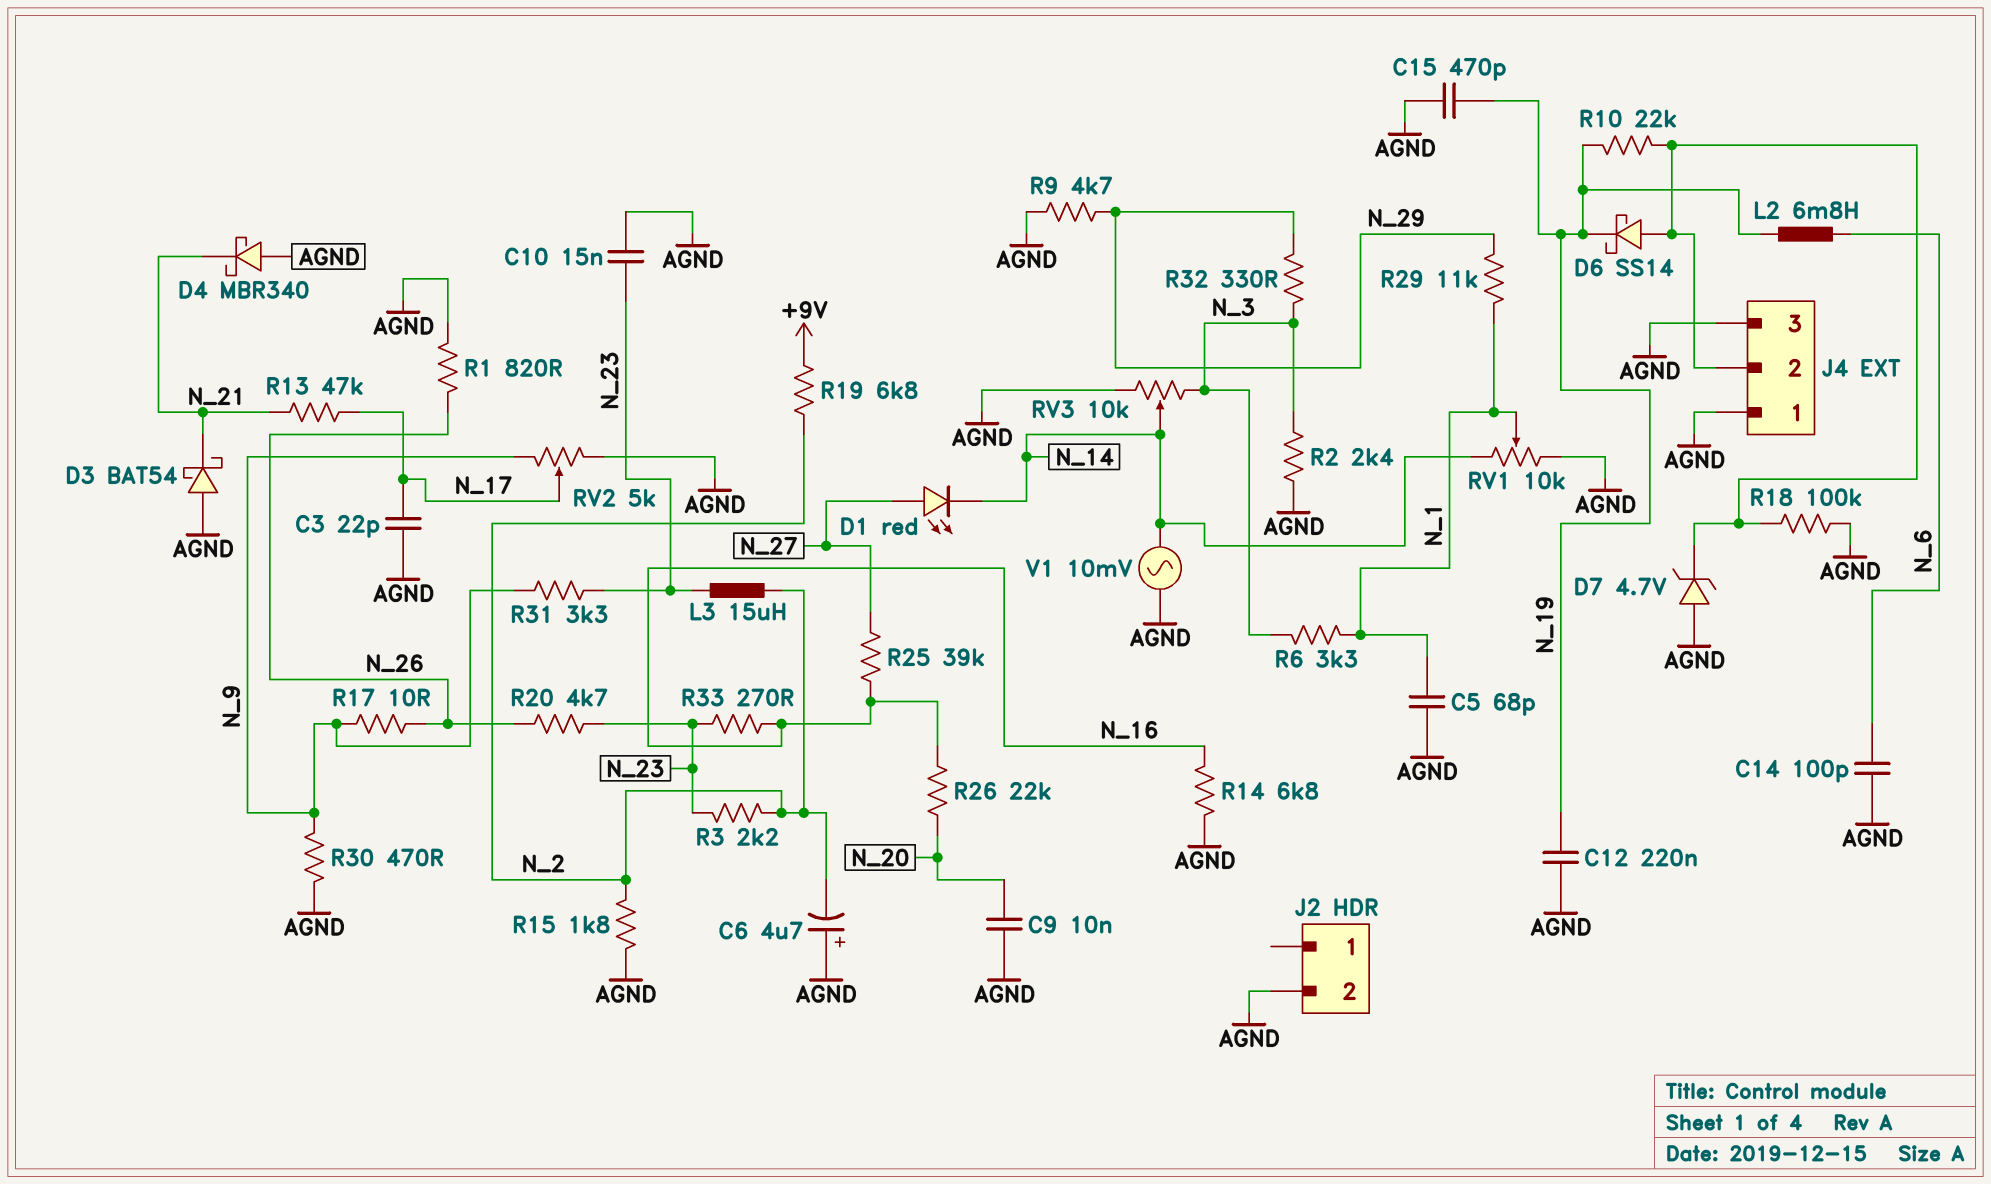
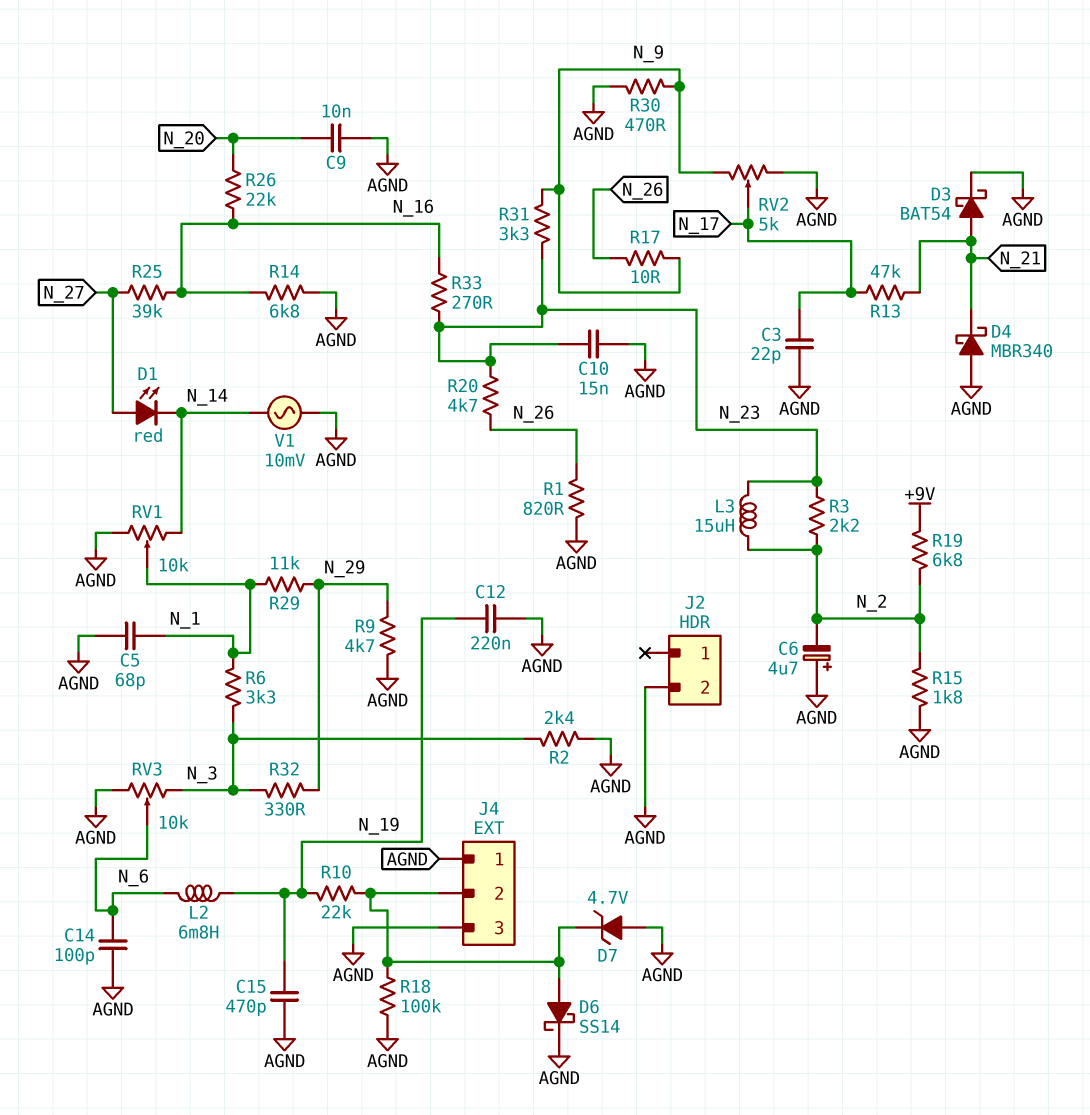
D3: schottky BAT54 (A AGND, K N_21) -> schottky BAT54 (A N_21, K AGND)
D6: schottky SS14 (A J4/2, K N_19) -> schottky SS14 (A J4/2, K AGND)
RV3: 10k (AGND, N_3, wiper N_14) -> 10k (AGND, N_3, wiper N_6)

